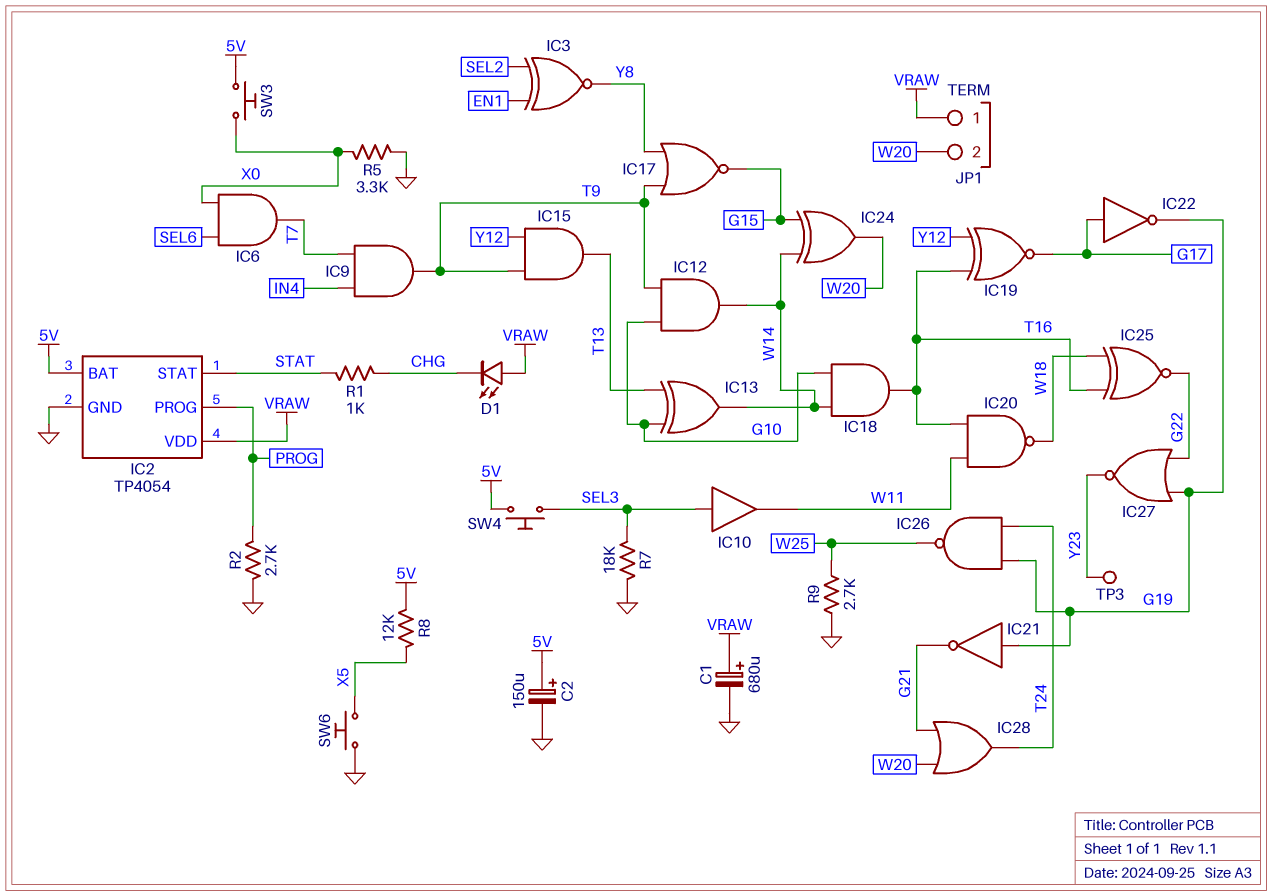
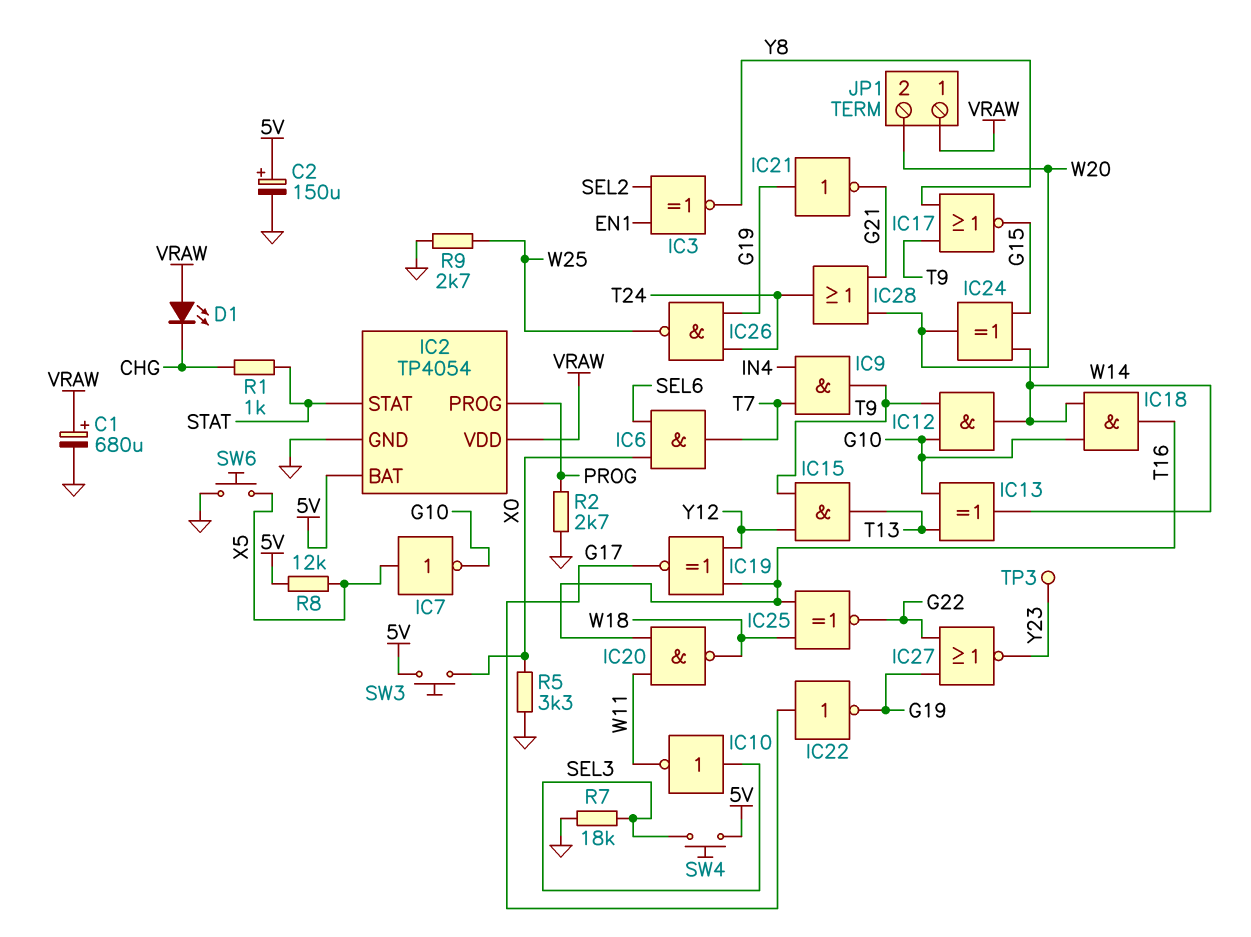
IC7: none -> NOT (in X5, out G10)
IC10: buffer (in SEL3, out W11) -> NOT (in SEL3, out W11)

